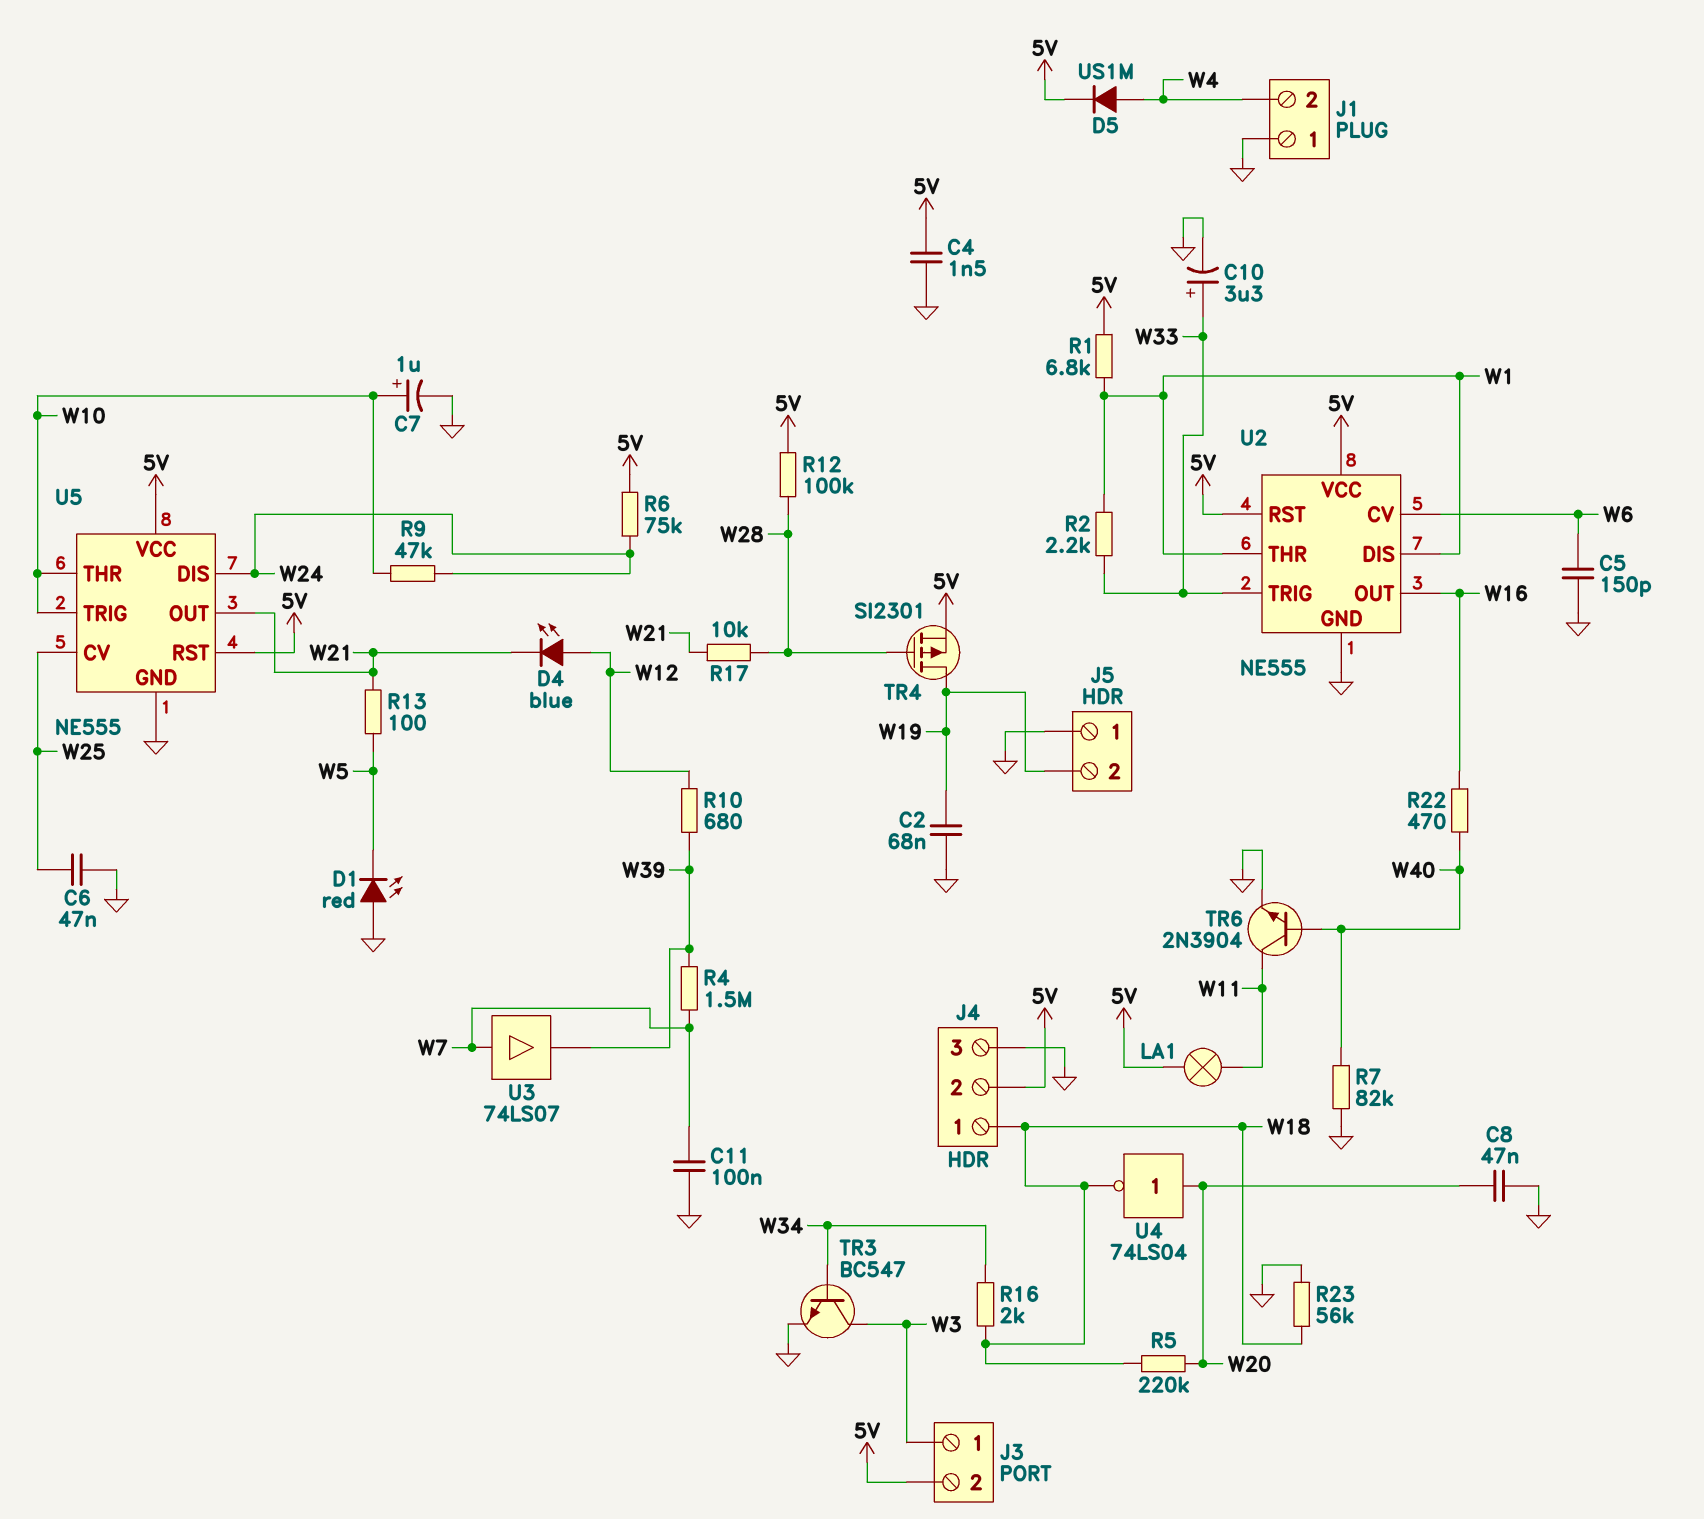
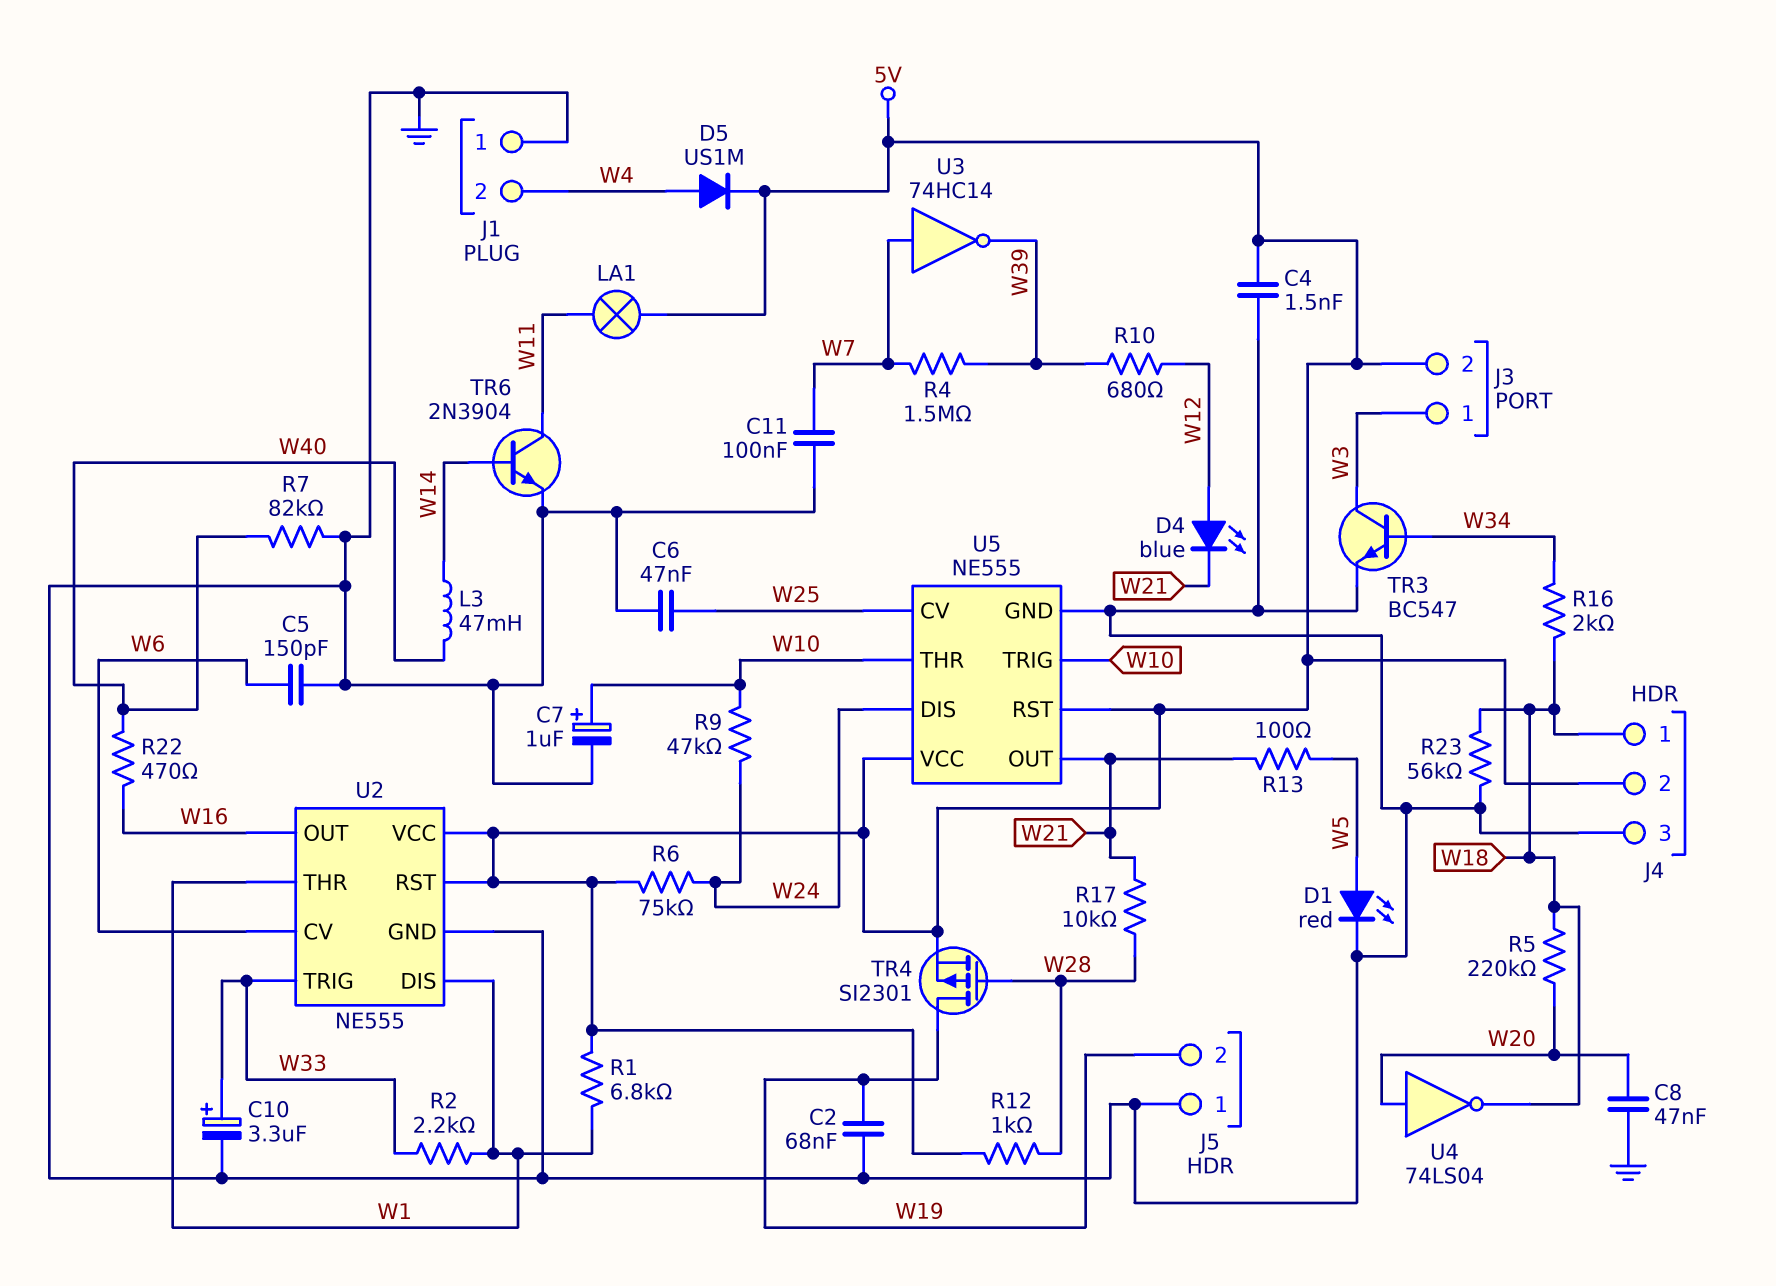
D1: LED red (A GND, K W5) -> LED red (A W5, K GND)
L3: none -> 47mH (W14, W40)
R12: 100k (5V, W28) -> 1k (5V, W28)
TR6: NPN 2N3904 (B W40, C W11, E GND) -> NPN 2N3904 (B W14, C W11, E GND)
U3: buffer 74LS07 (in W7, out W39) -> NOT 74HC14 (in W7, out W39)

